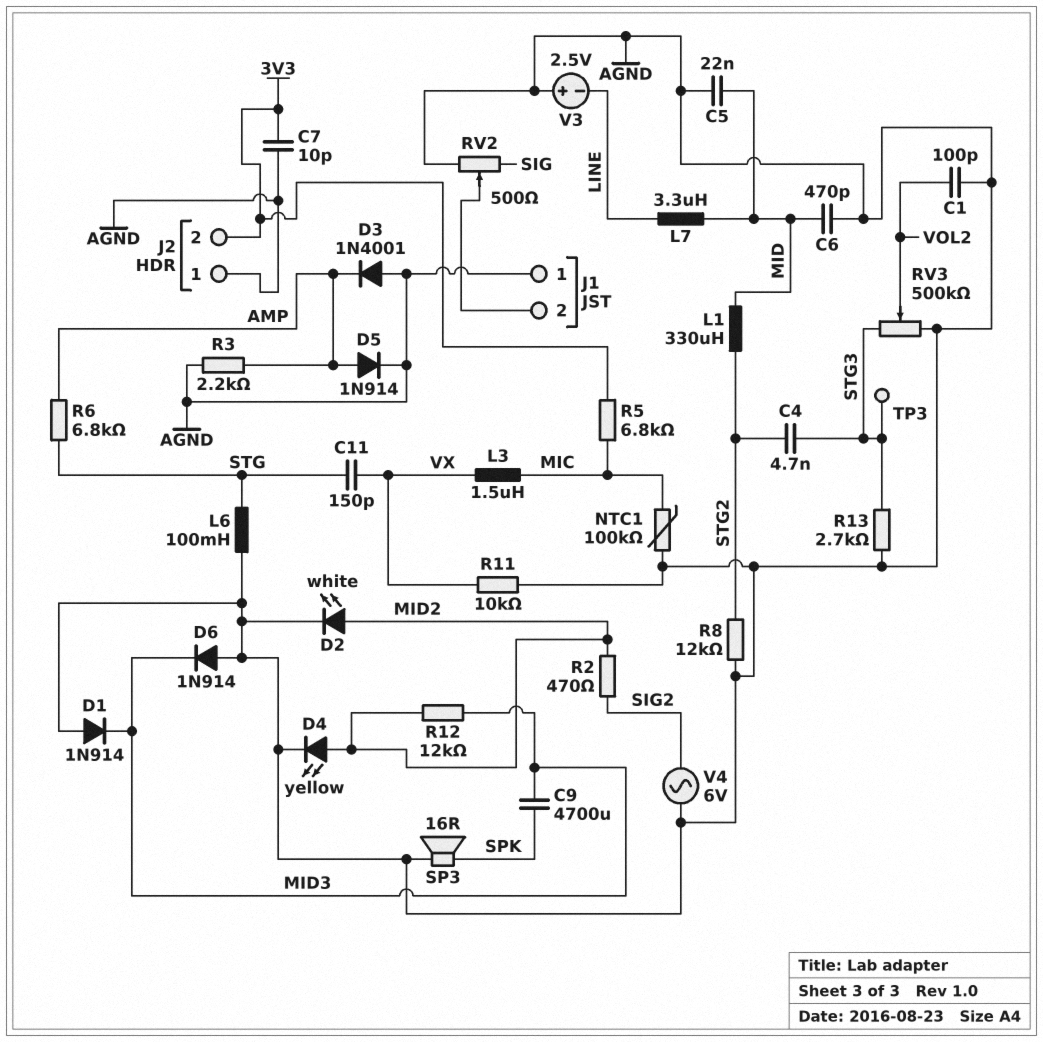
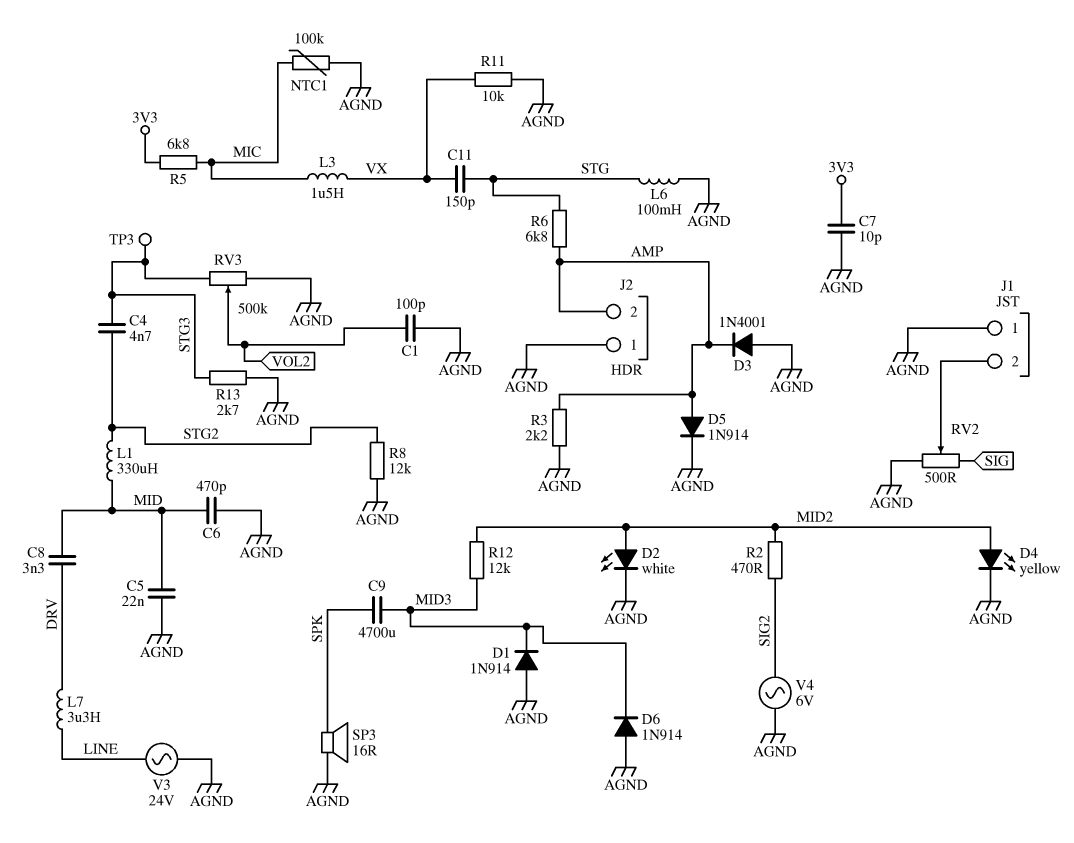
C8: none -> 3.3nF (DRV, MID)
J2 pin 2: 3V3 -> AMP
L7: 3.3uH (LINE, MID) -> 3.3uH (DRV, LINE)
V3: 2.5V (plus AGND, minus LINE) -> AC 24V (AGND, LINE)

